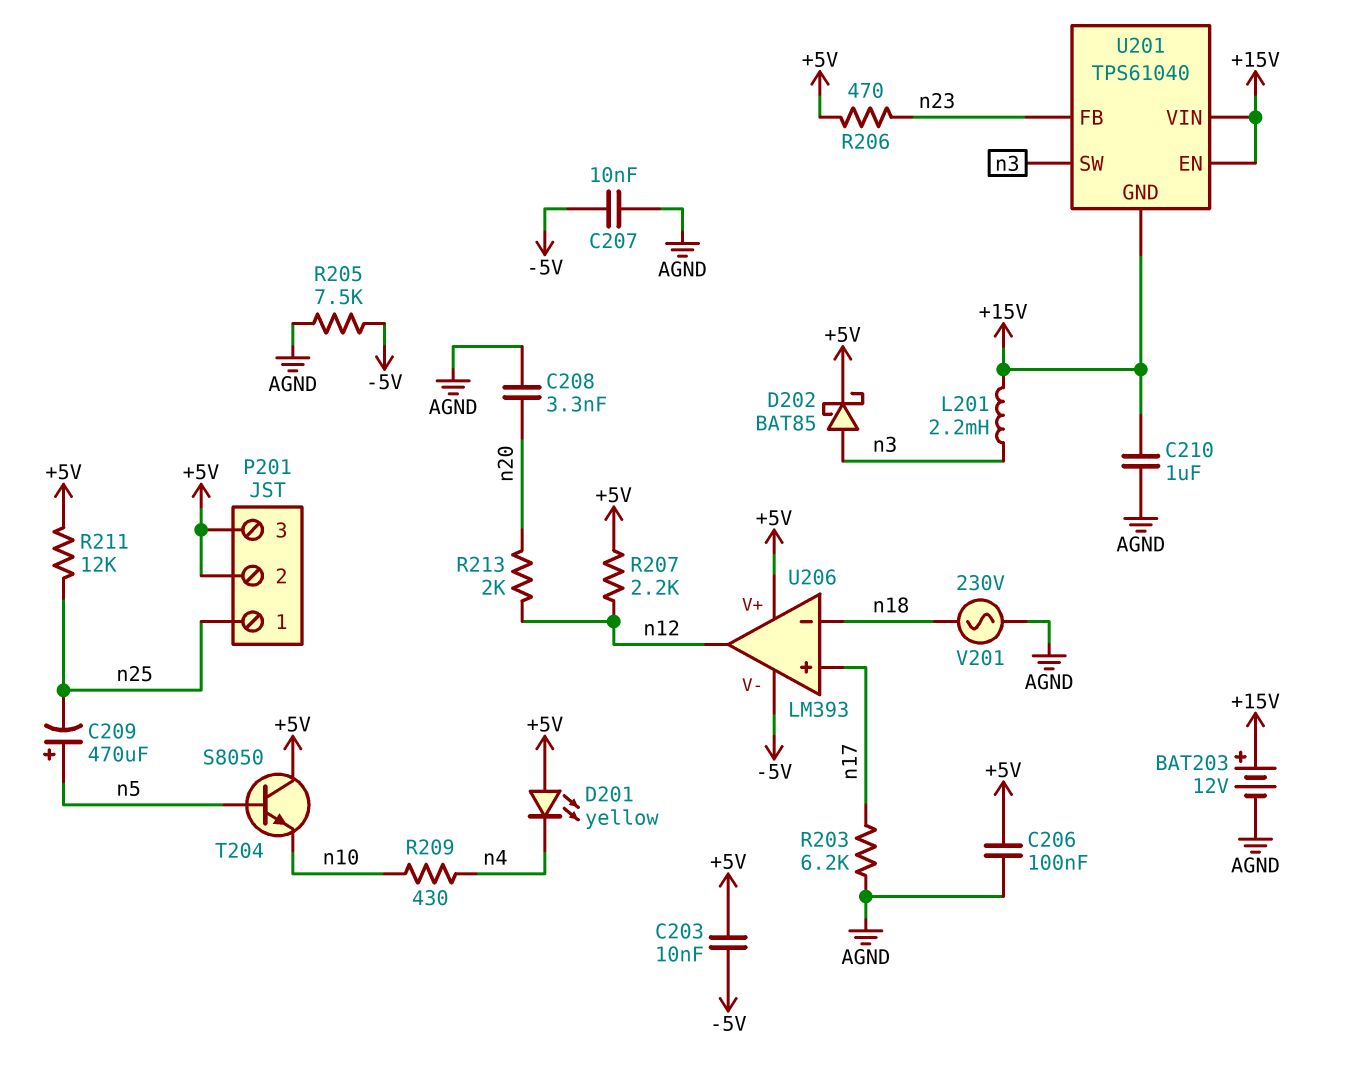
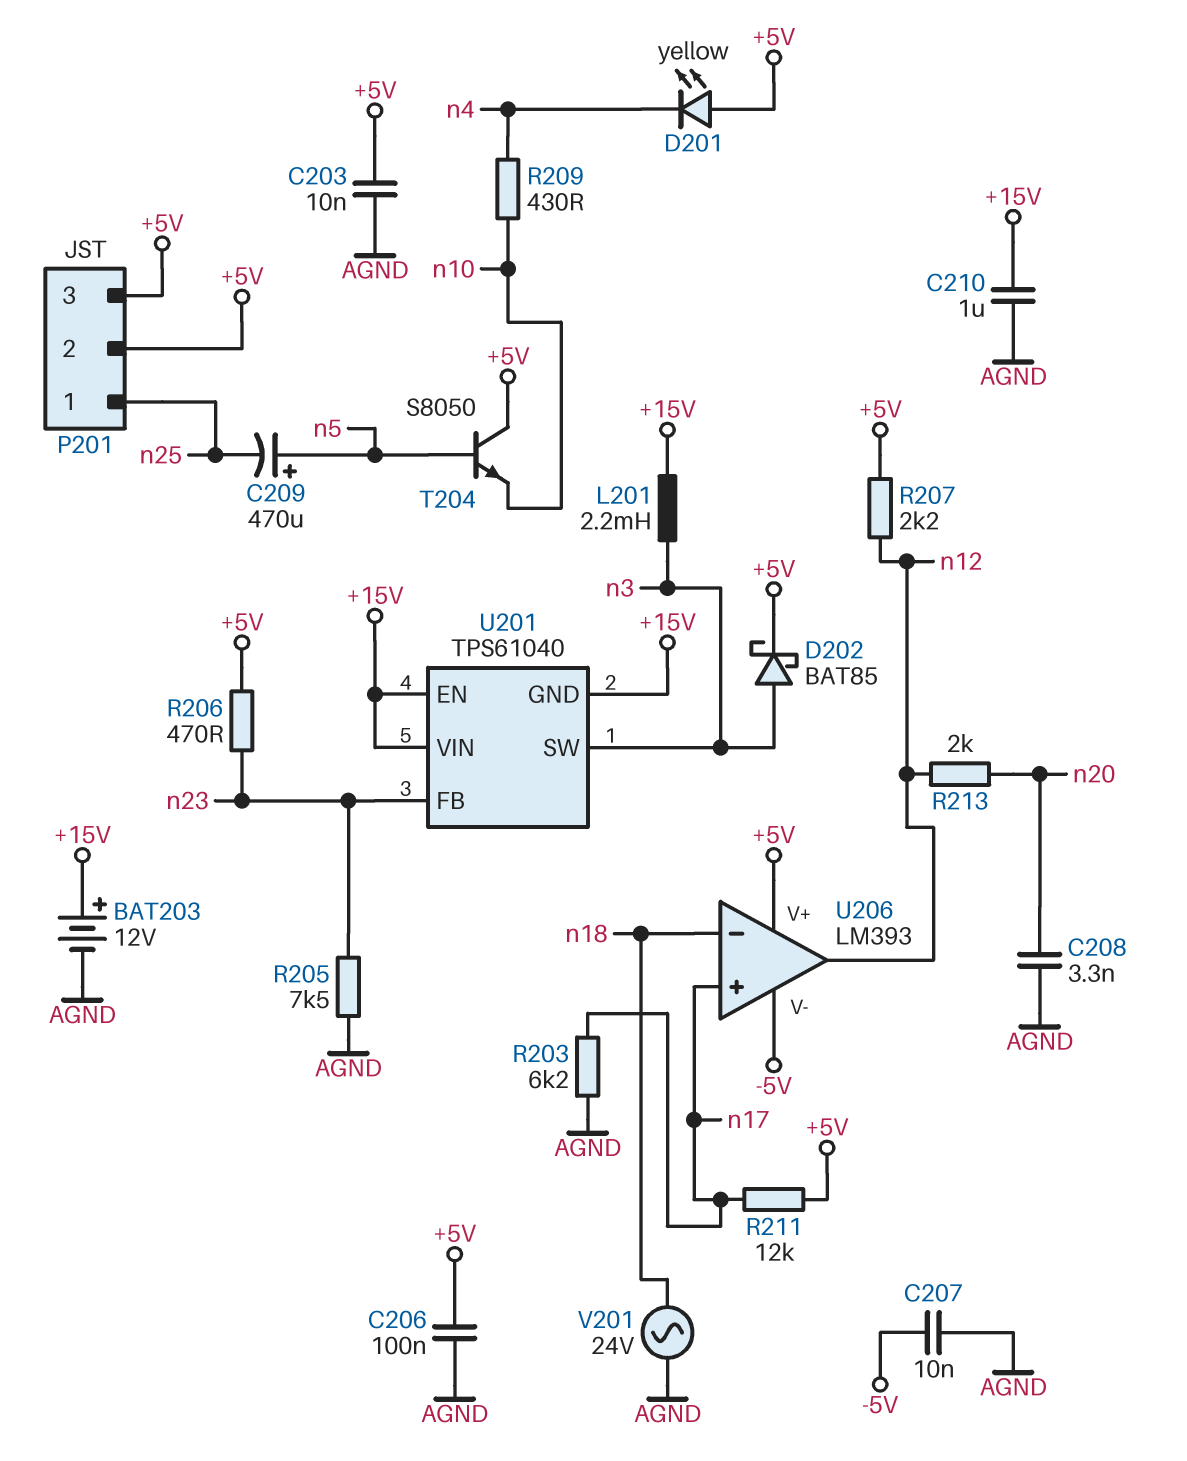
C203: 10nF (+5V, -5V) -> 10nF (+5V, AGND)
R205: 7.5k (-5V, AGND) -> 7.5k (AGND, n23)
R211: 12k (+5V, n25) -> 12k (+5V, n17)
V201: AC 230V (AGND, n18) -> AC 24V (AGND, n18)

